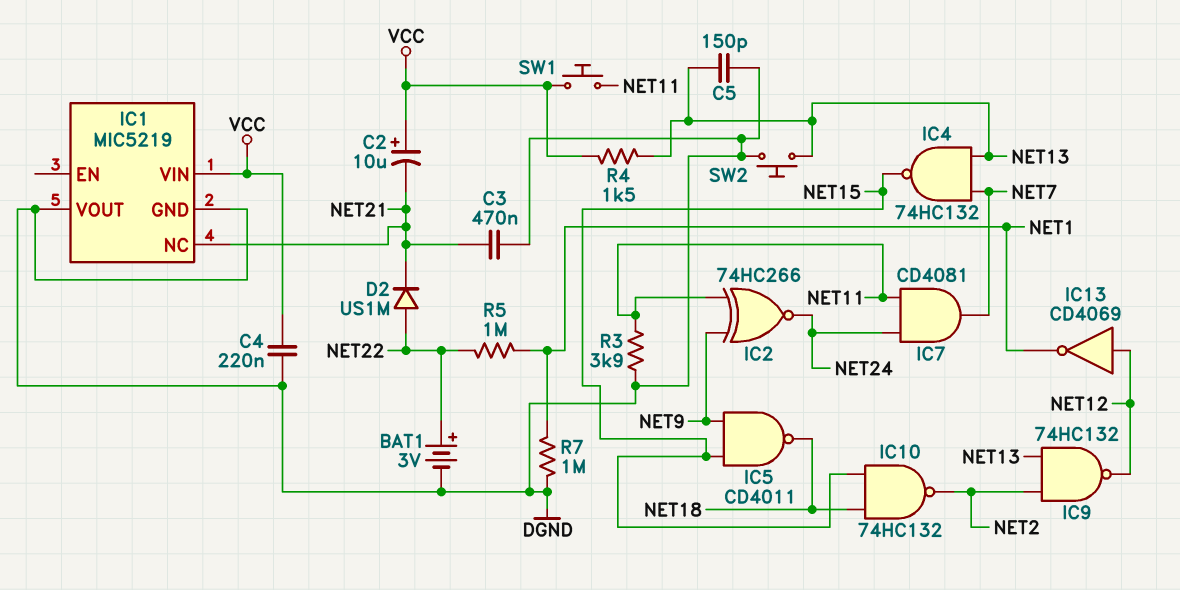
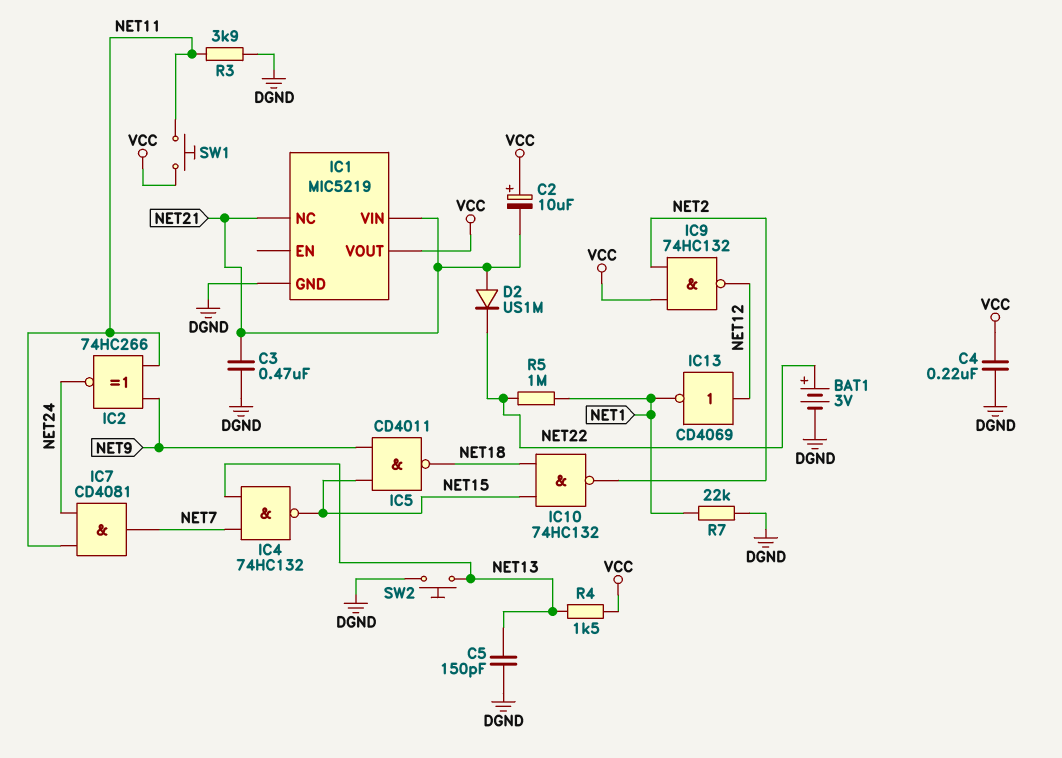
D2: diode US1M (A NET22, K NET21) -> diode US1M (A NET21, K NET22)
IC1 pin VIN: VCC -> NET21
IC1 pin VOUT: DGND -> VCC
IC9: NAND 74HC132 (in NET2, in NET13, out NET12) -> NAND 74HC132 (in NET2, in VCC, out NET12)
R7: 1M (DGND, NET1) -> 22k (DGND, NET1)

